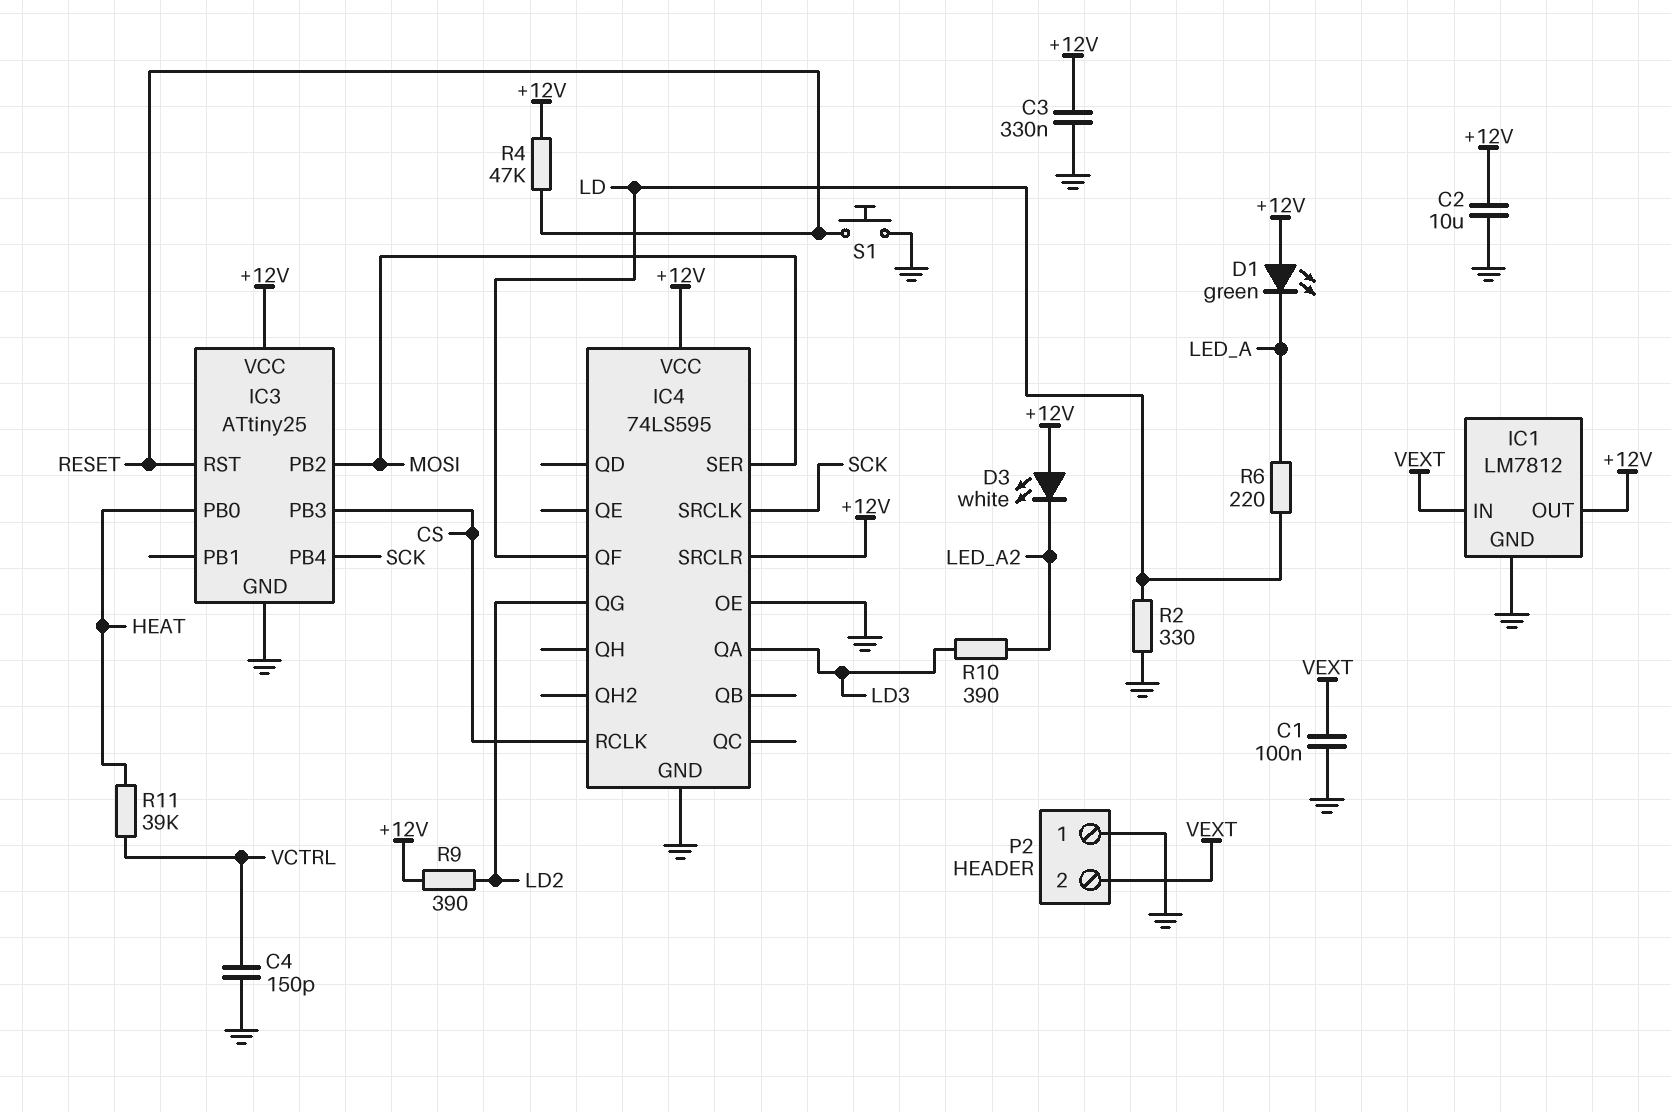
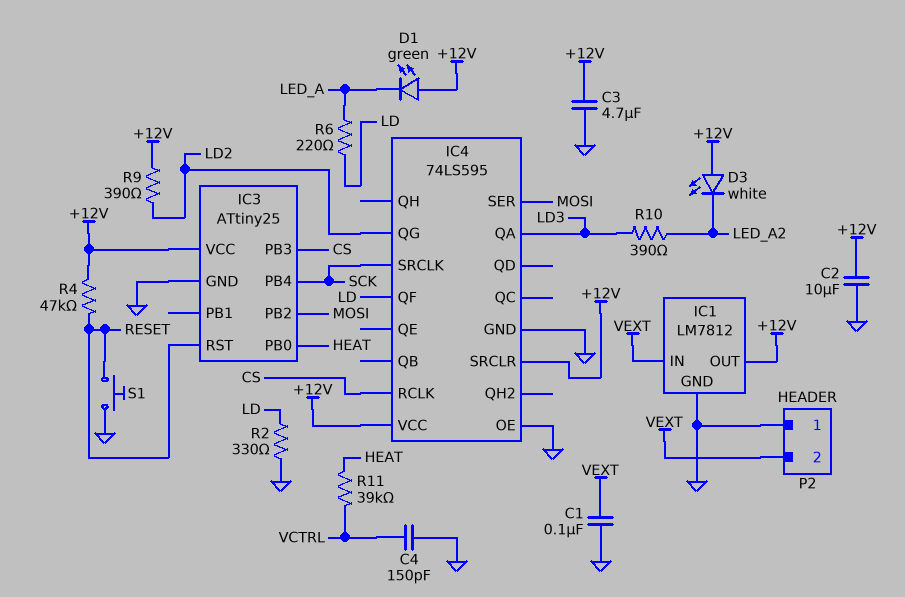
C3: 330nF (+12V, GND) -> 4.7uF (+12V, GND)

